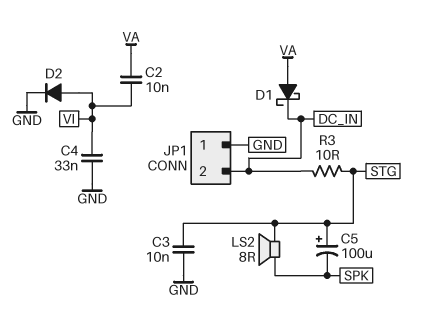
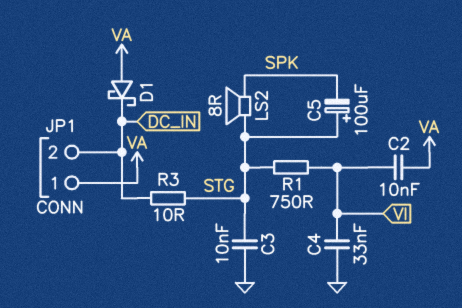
D2: diode (A VI, K GND) -> none
JP1 pin 1: GND -> VA
R1: none -> 750 (STG, VI)

